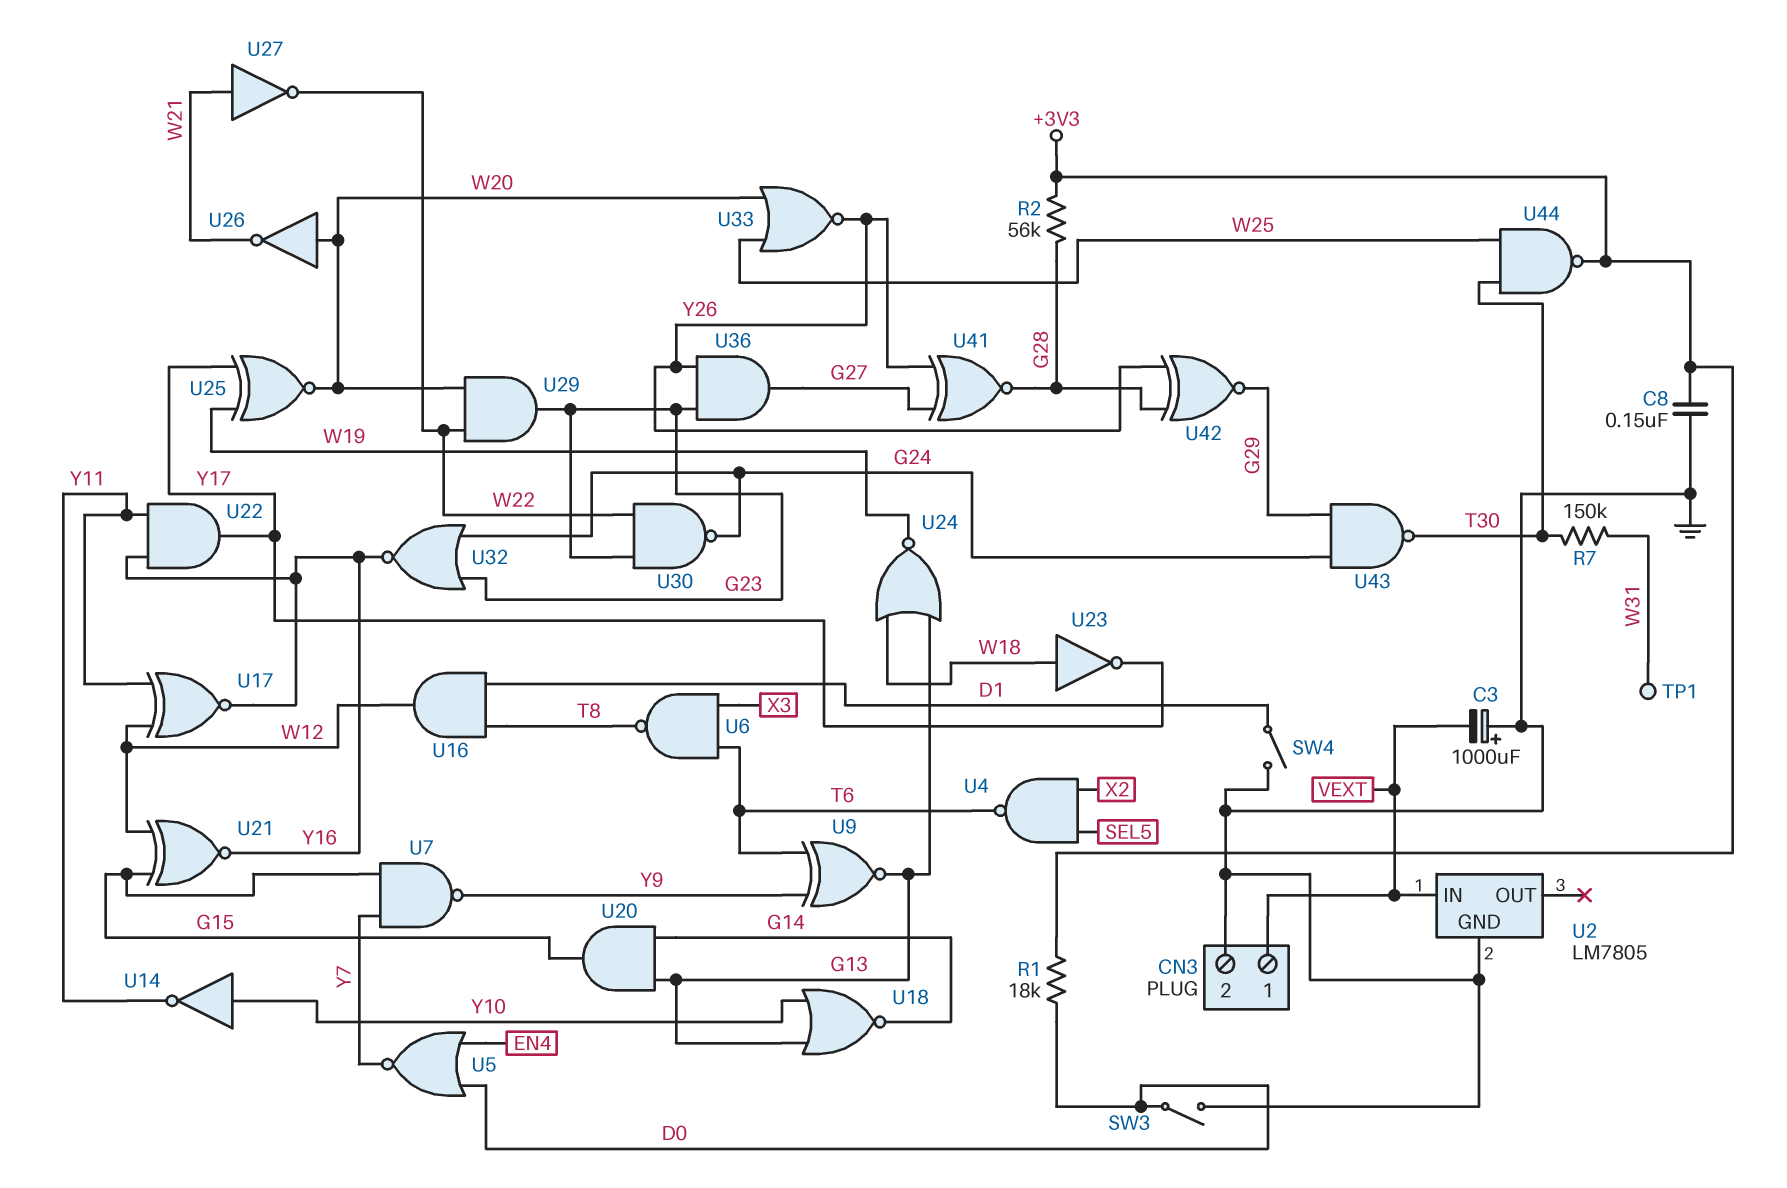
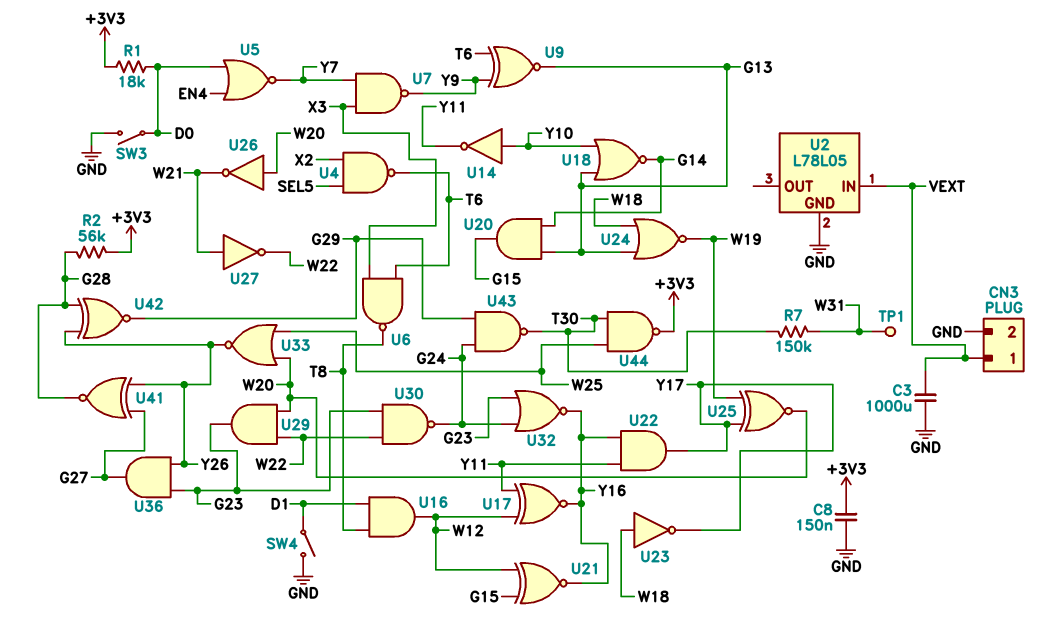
C3: 1000uF (plus GND, minus VEXT) -> 1000uF (GND, VEXT)
U2: LM7805 -> L78L05
U7: NAND (in G15, in Y7, out Y9) -> NAND (in X3, in Y7, out Y9)

